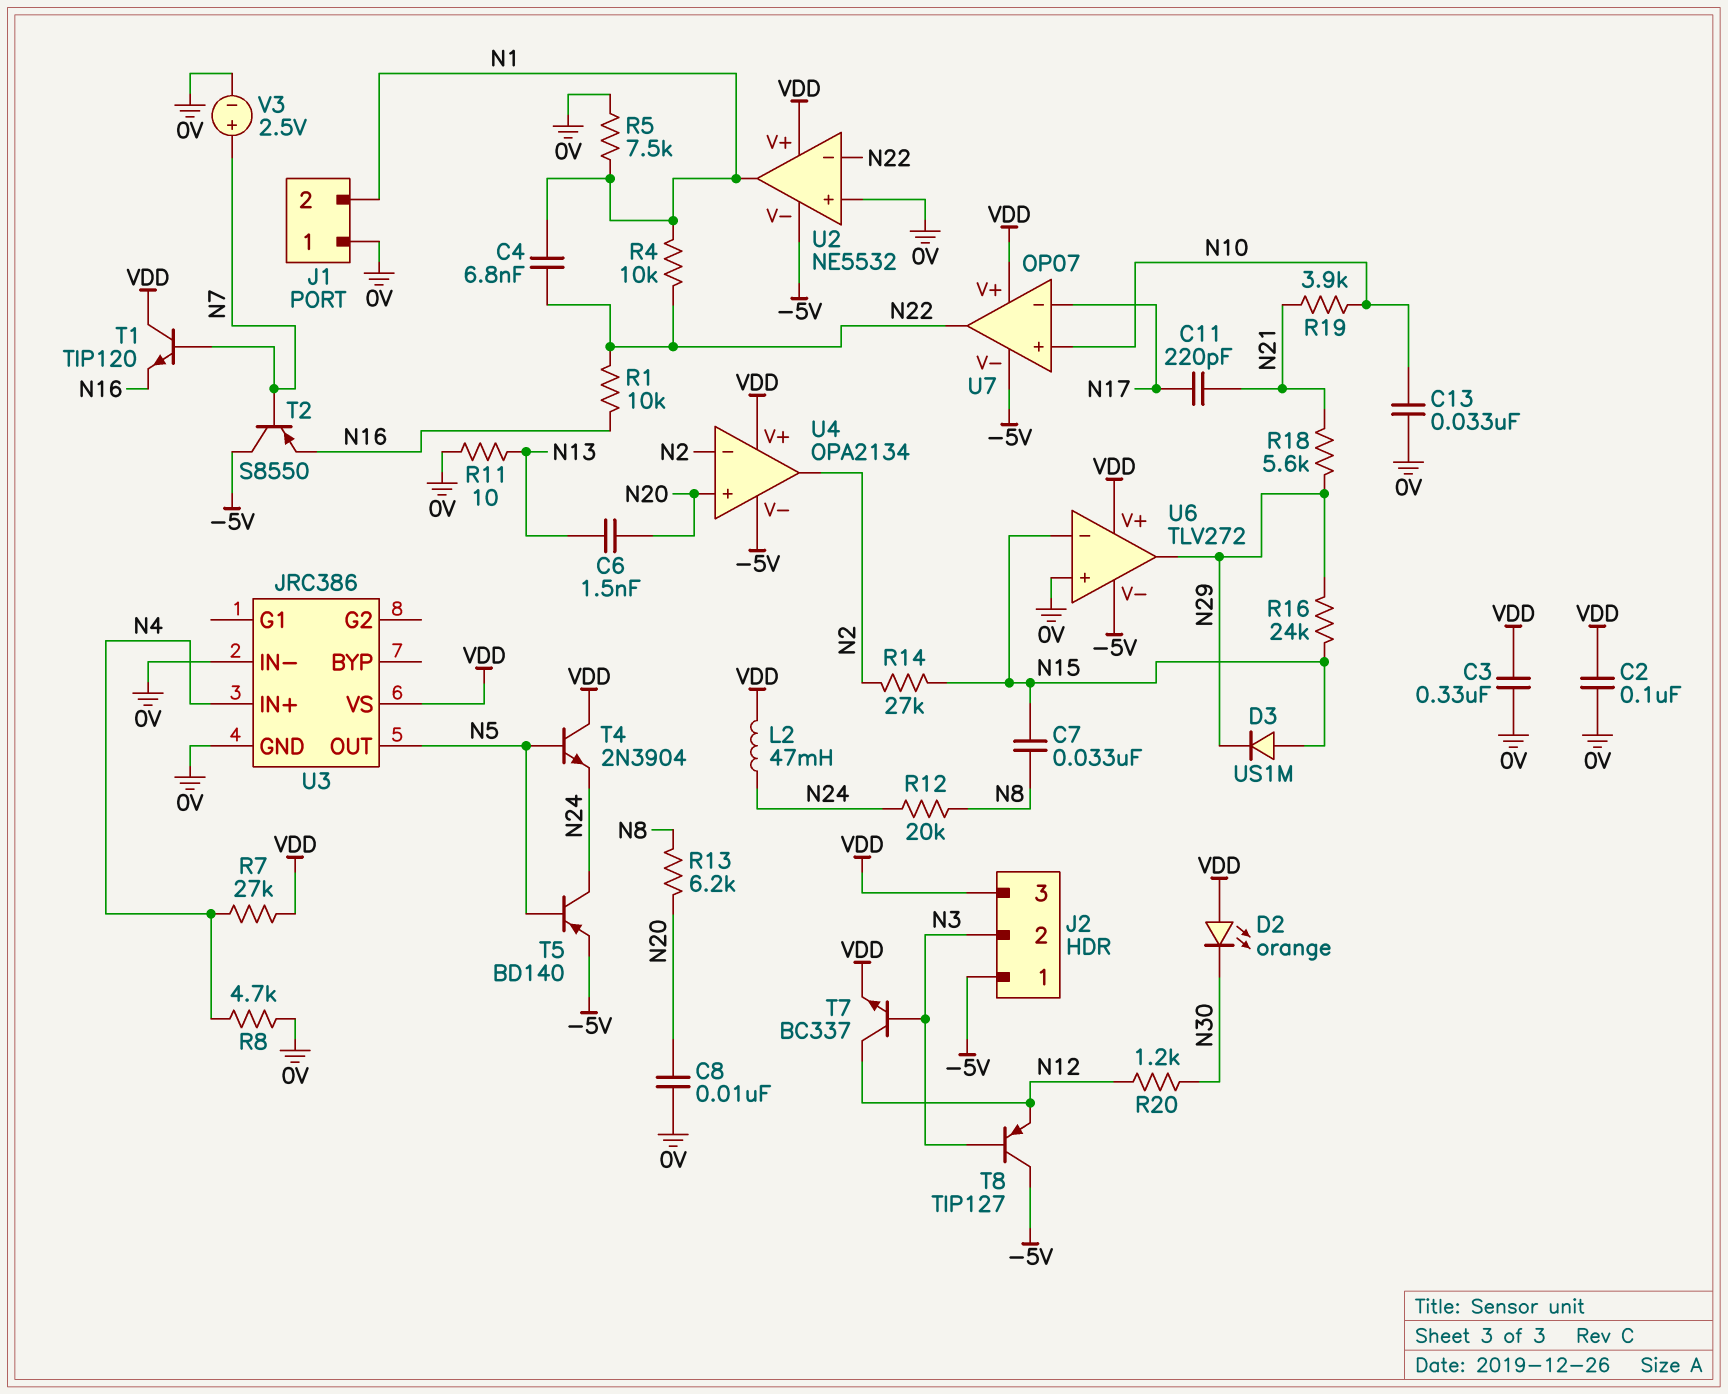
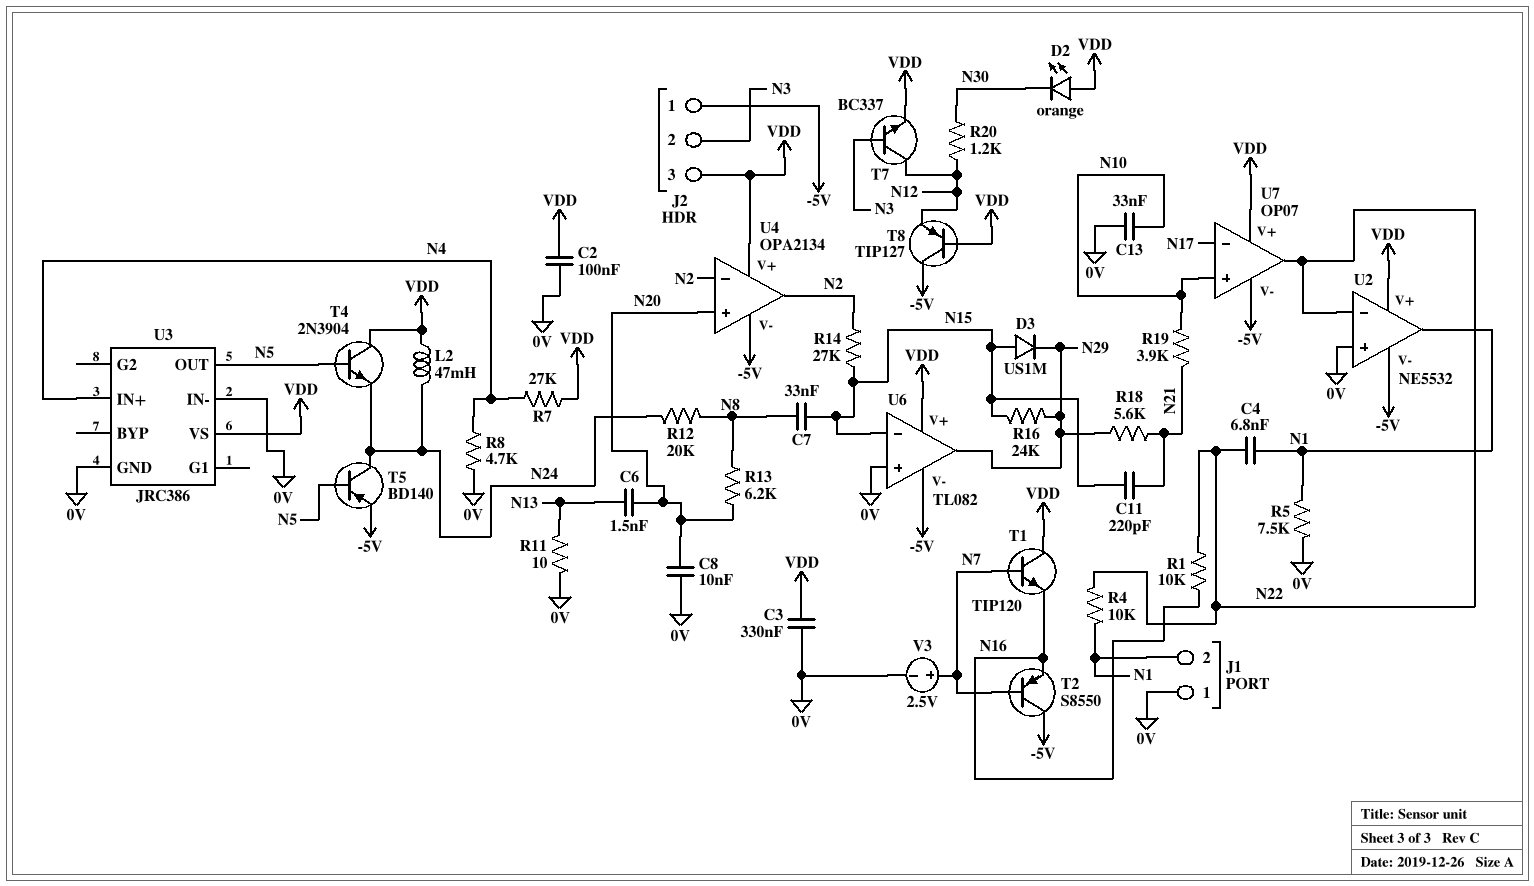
C11: 220pF (N17, N21) -> 220pF (N15, N21)
T8: PNP TIP127 (B N3, C -5V, E N12) -> PNP TIP127 (B VDD, C -5V, E N12)
U6: TLV272 -> TL082

